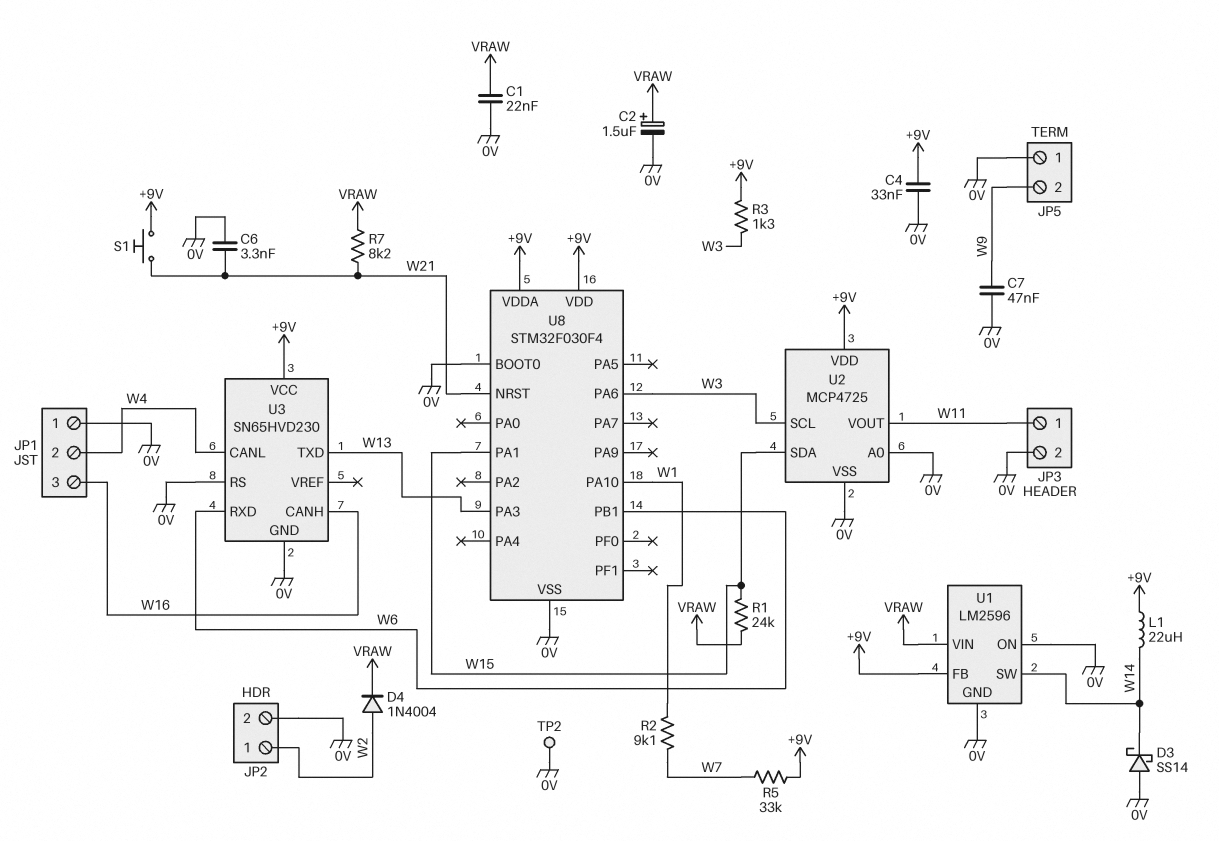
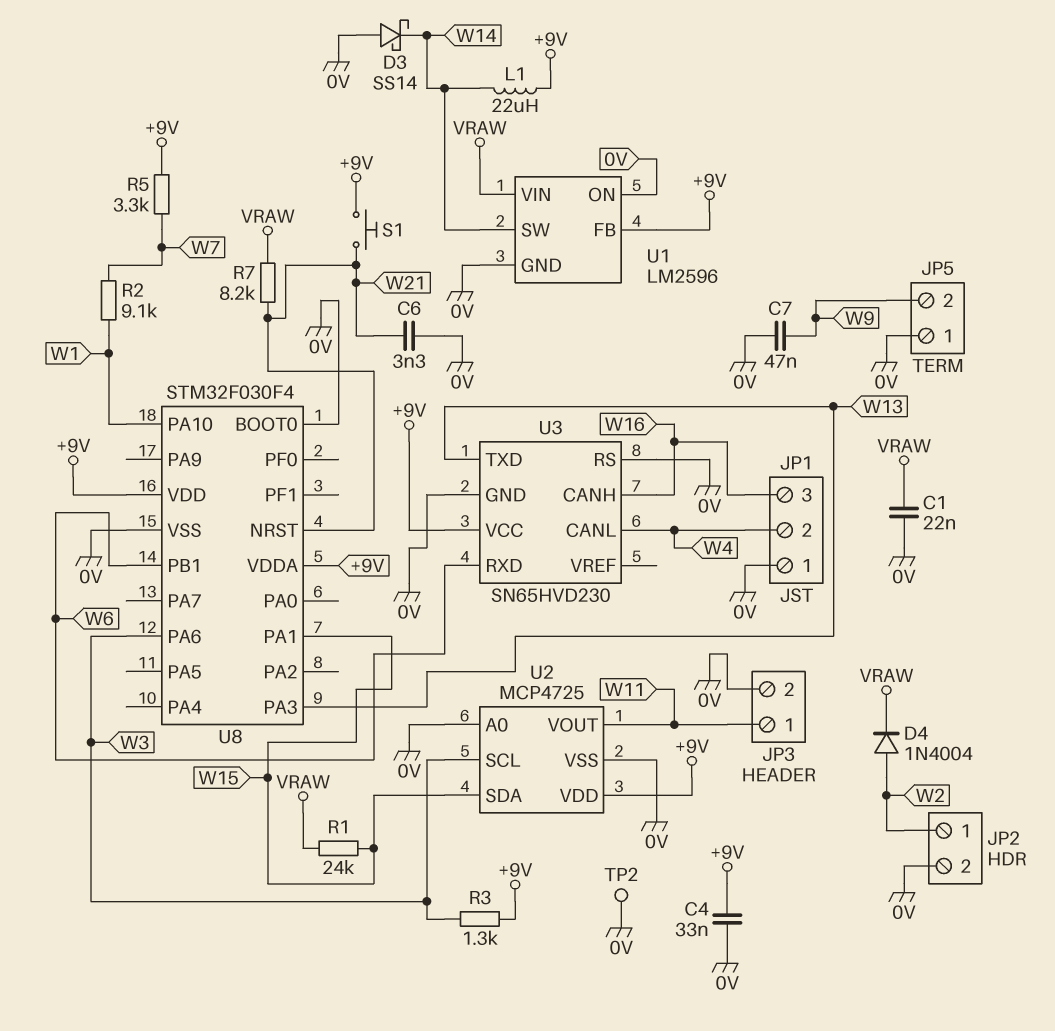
C2: 1.5uF (plus VRAW, minus 0V) -> none
R5: 33k (+9V, W7) -> 3.3k (+9V, W7)

